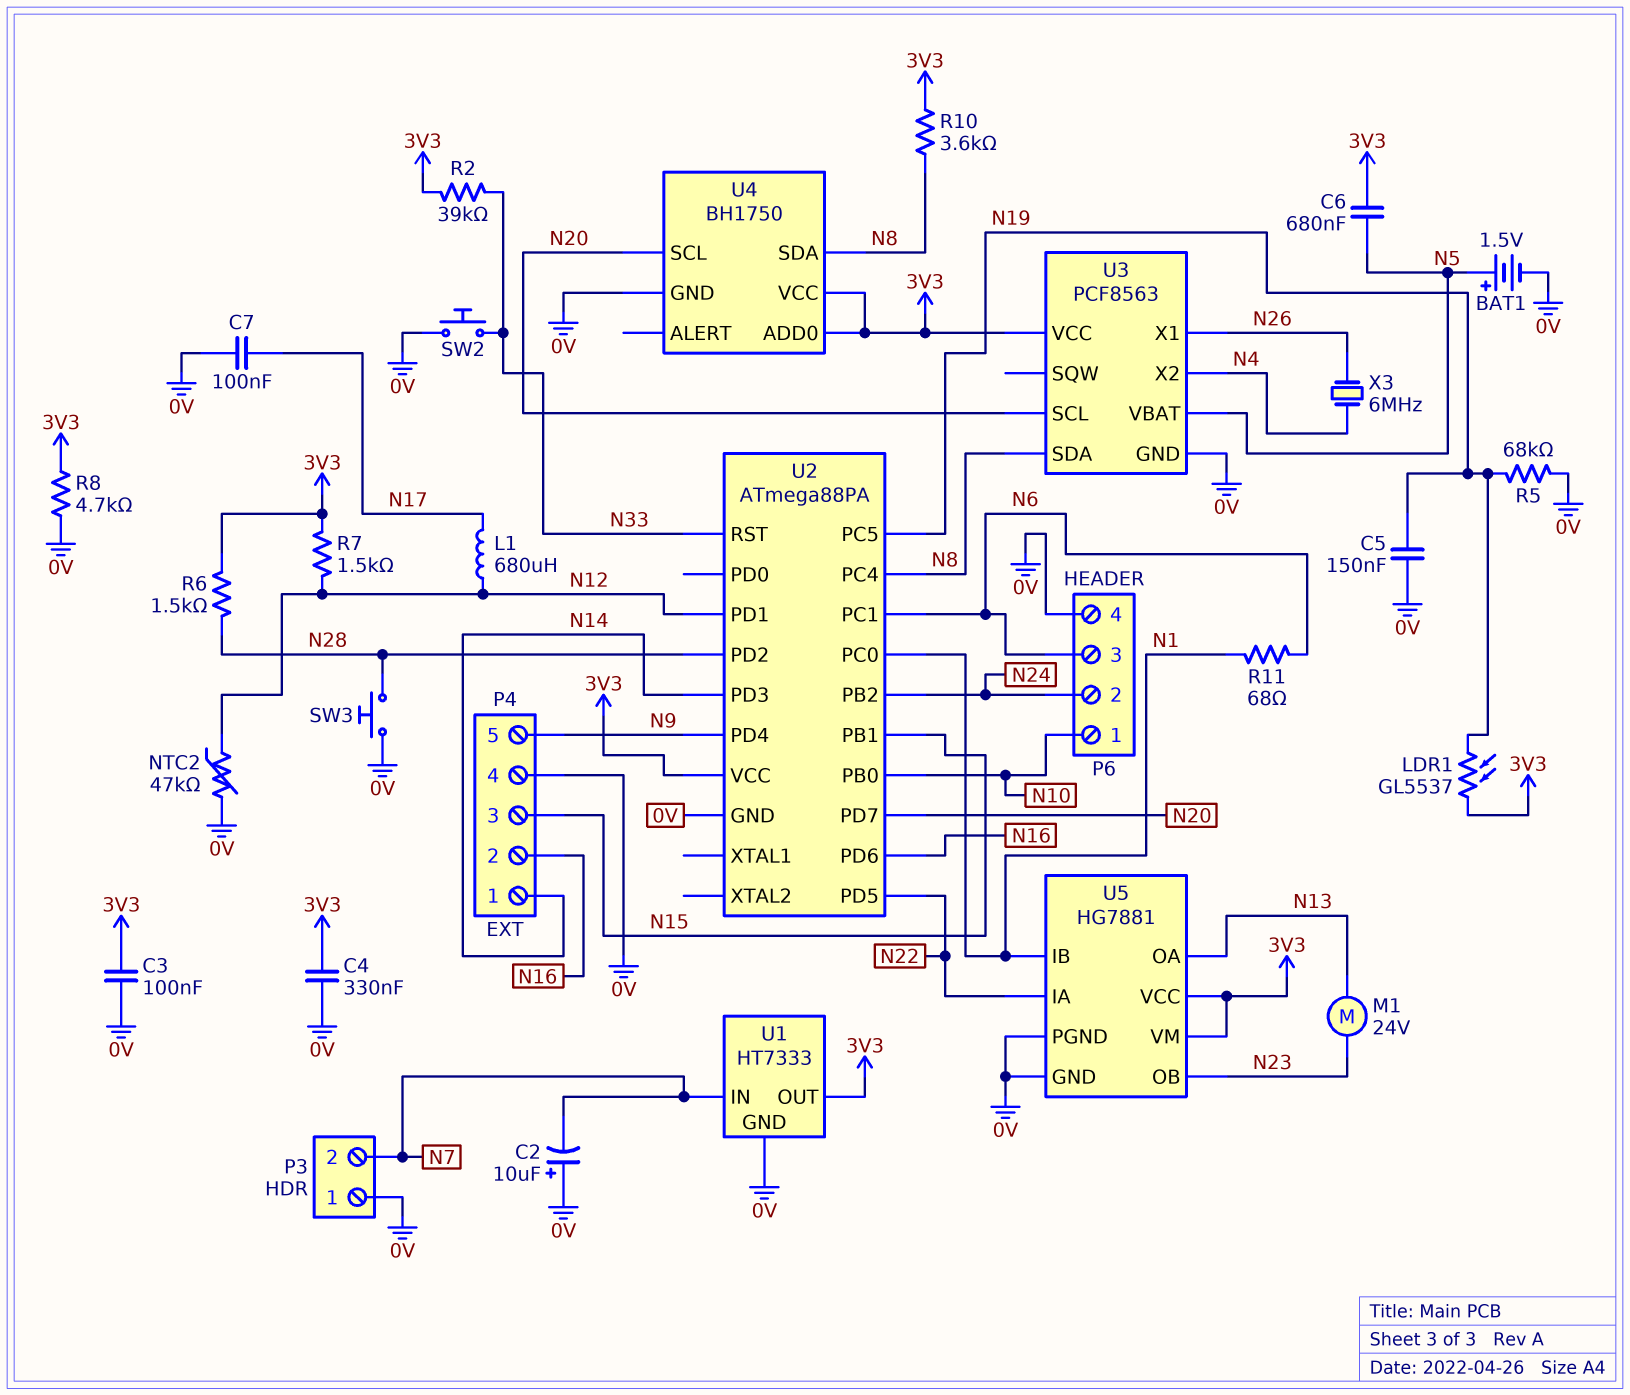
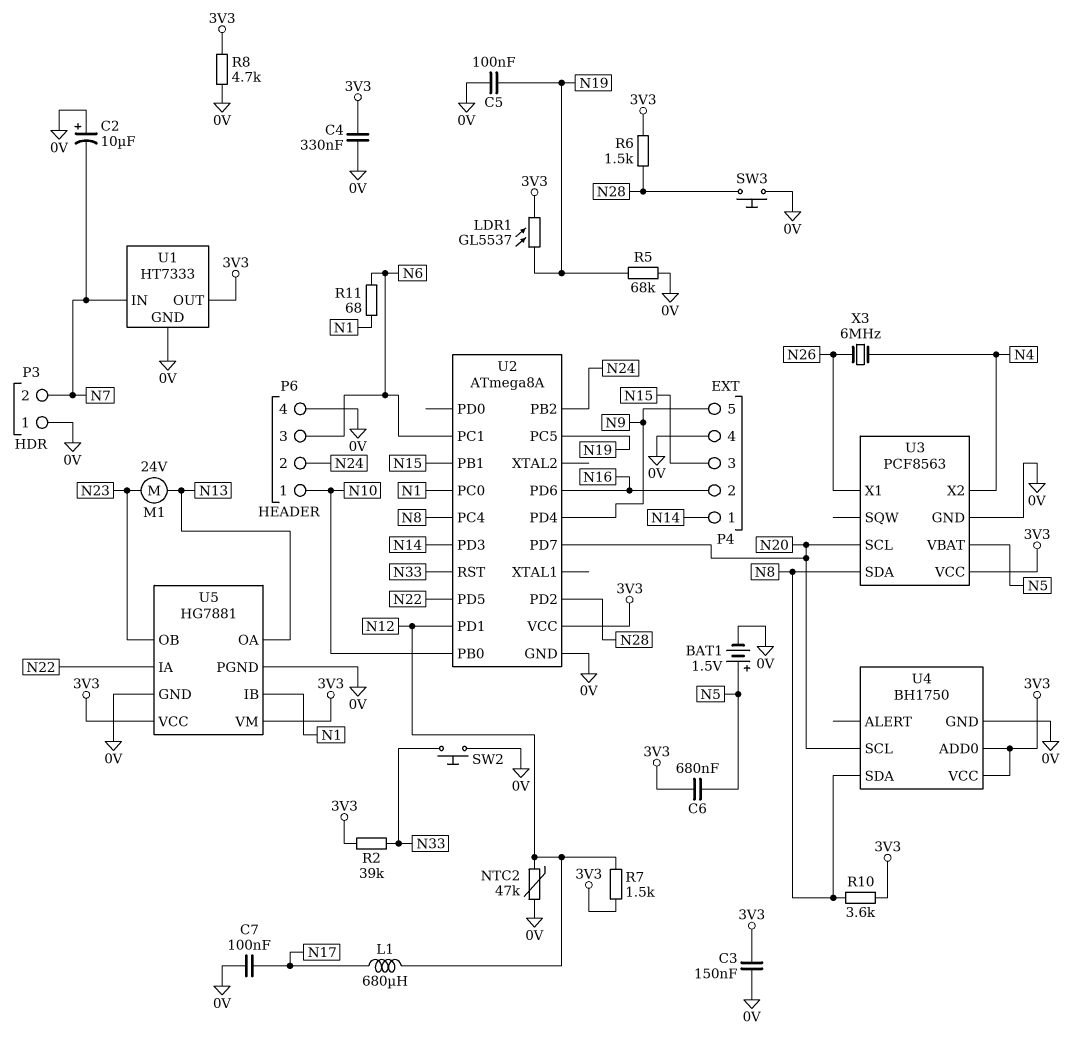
C3: 100nF (0V, 3V3) -> 150nF (0V, 3V3)
C5: 150nF (0V, N19) -> 100nF (0V, N19)
U2: ATmega88PA -> ATmega8A

